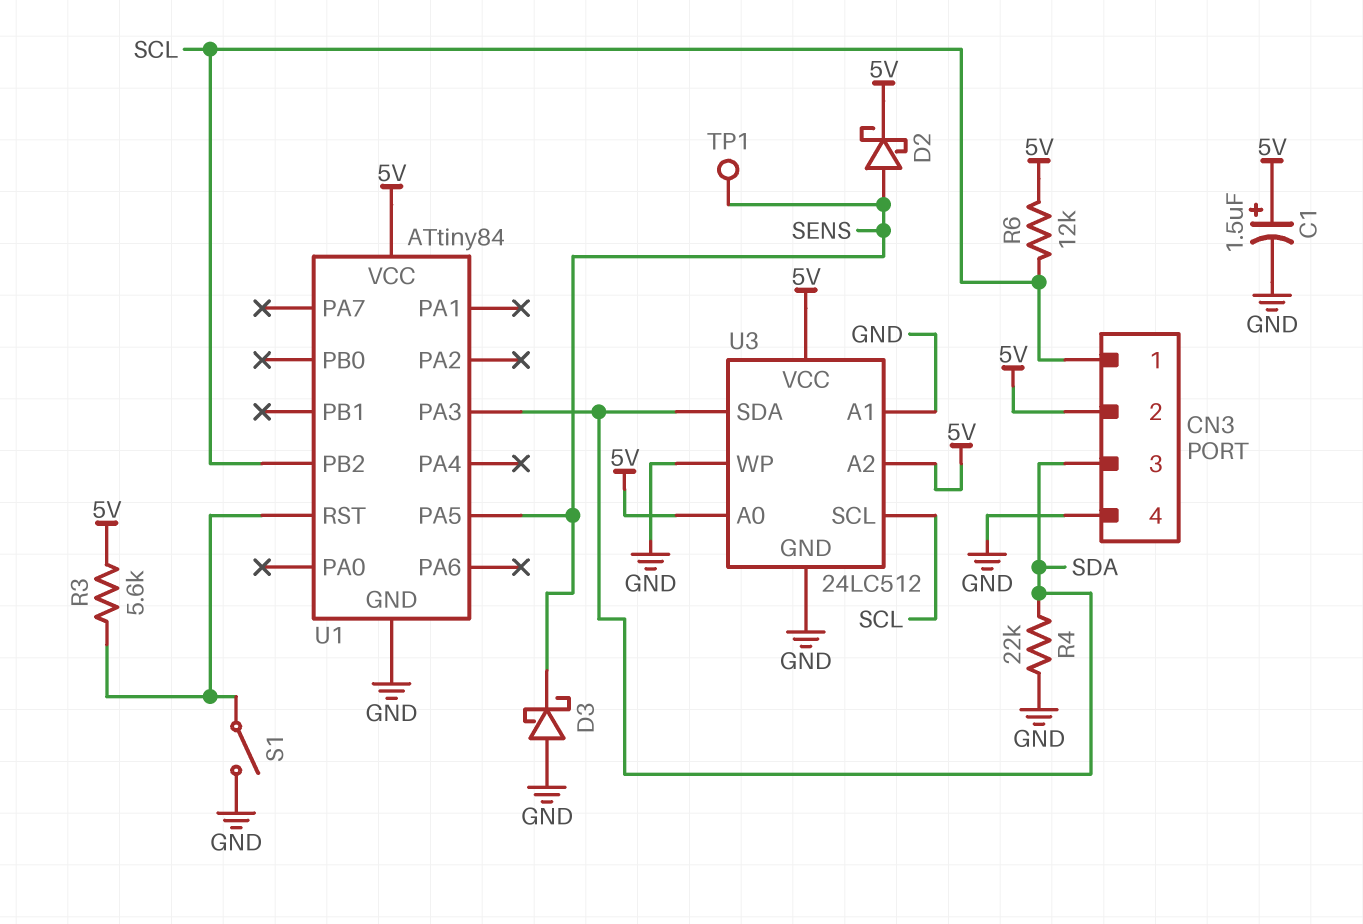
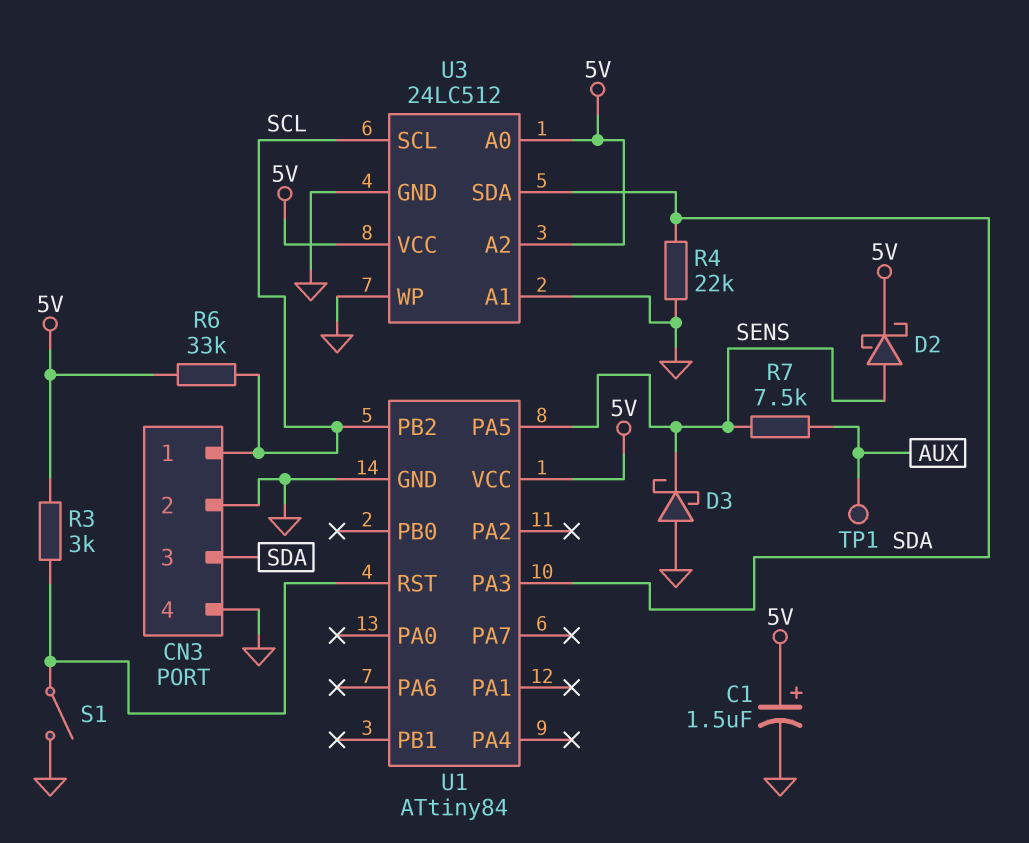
CN3 pin 2: 5V -> GND
R3: 5.6k (5V, U1/RST) -> 3k (5V, U1/RST)
R6: 12k (5V, SCL) -> 33k (5V, SCL)
R7: none -> 7.5k (AUX, SENS)
TP1: test point (SENS) -> test point (AUX)

